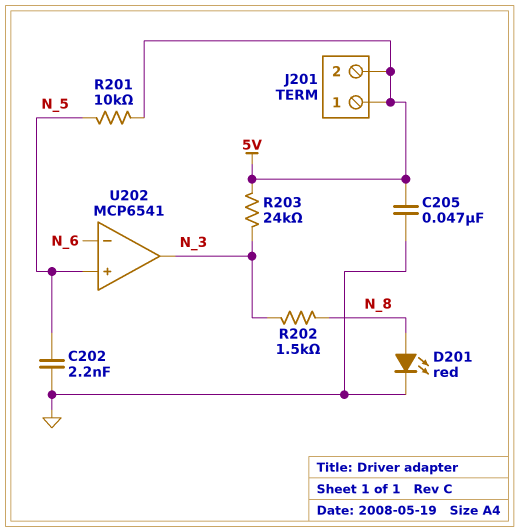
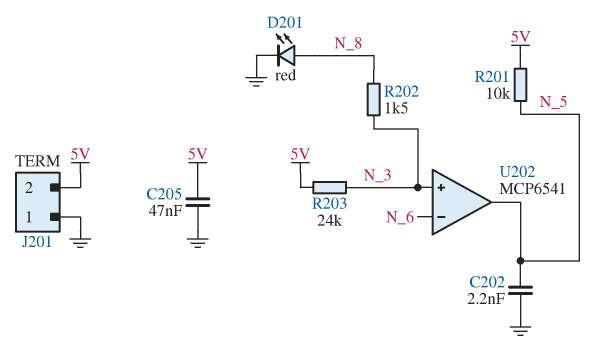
J201 pin 1: 5V -> GND
U202 pin in+: N_5 -> N_3
U202 pin out: N_3 -> N_5

